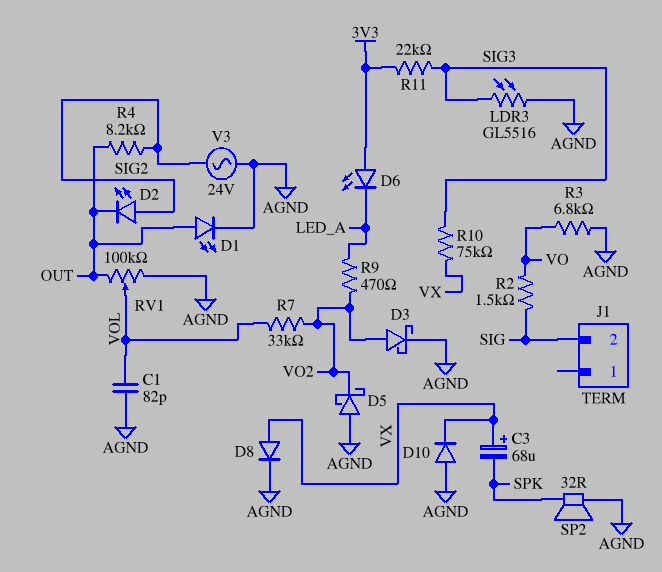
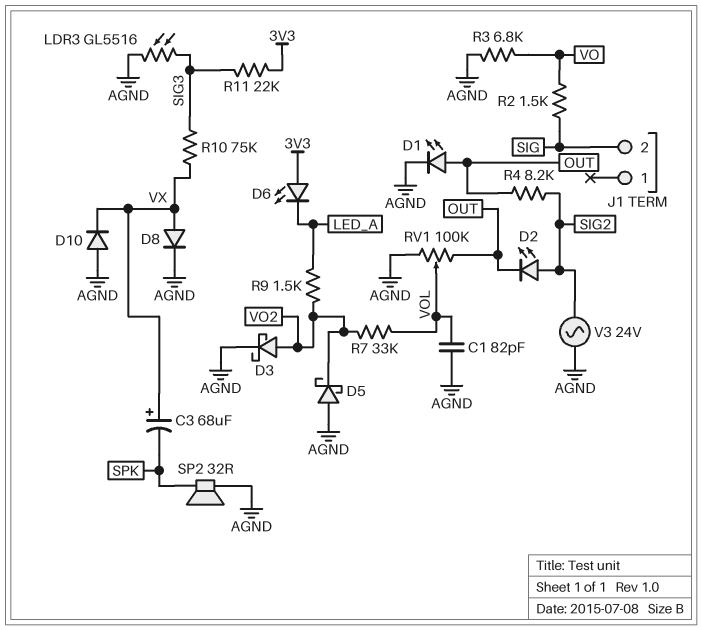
R9: 470 (LED_A, VO2) -> 1.5k (LED_A, VO2)

